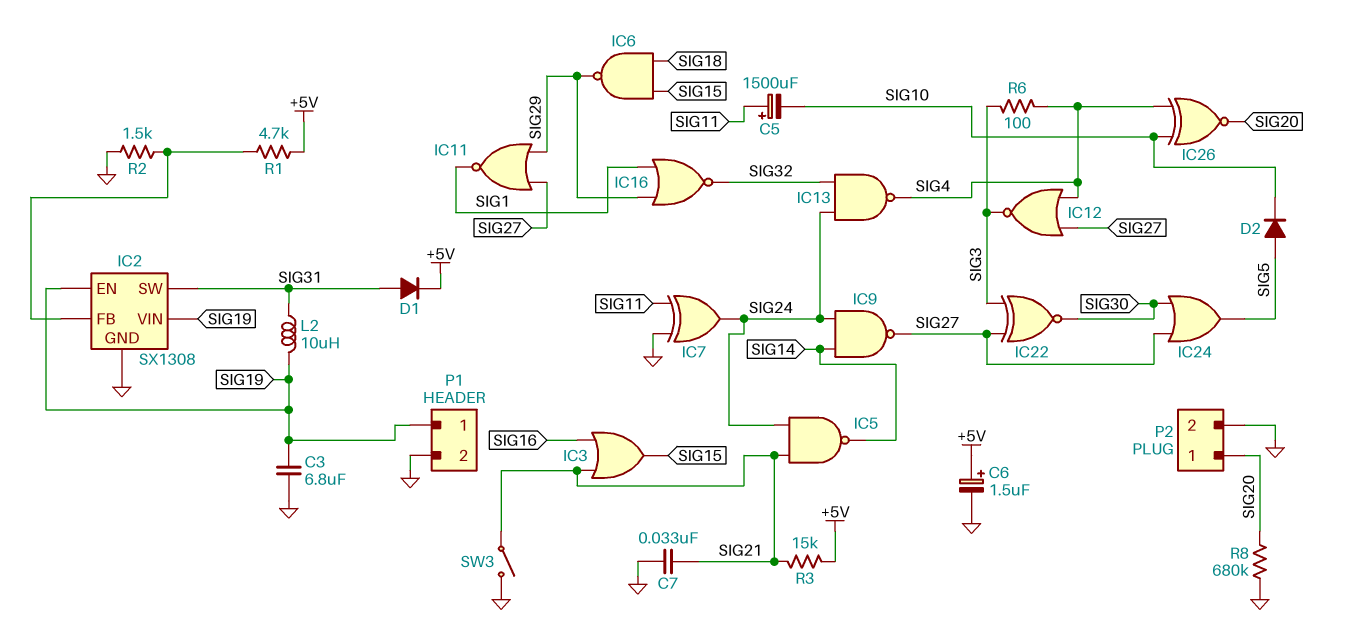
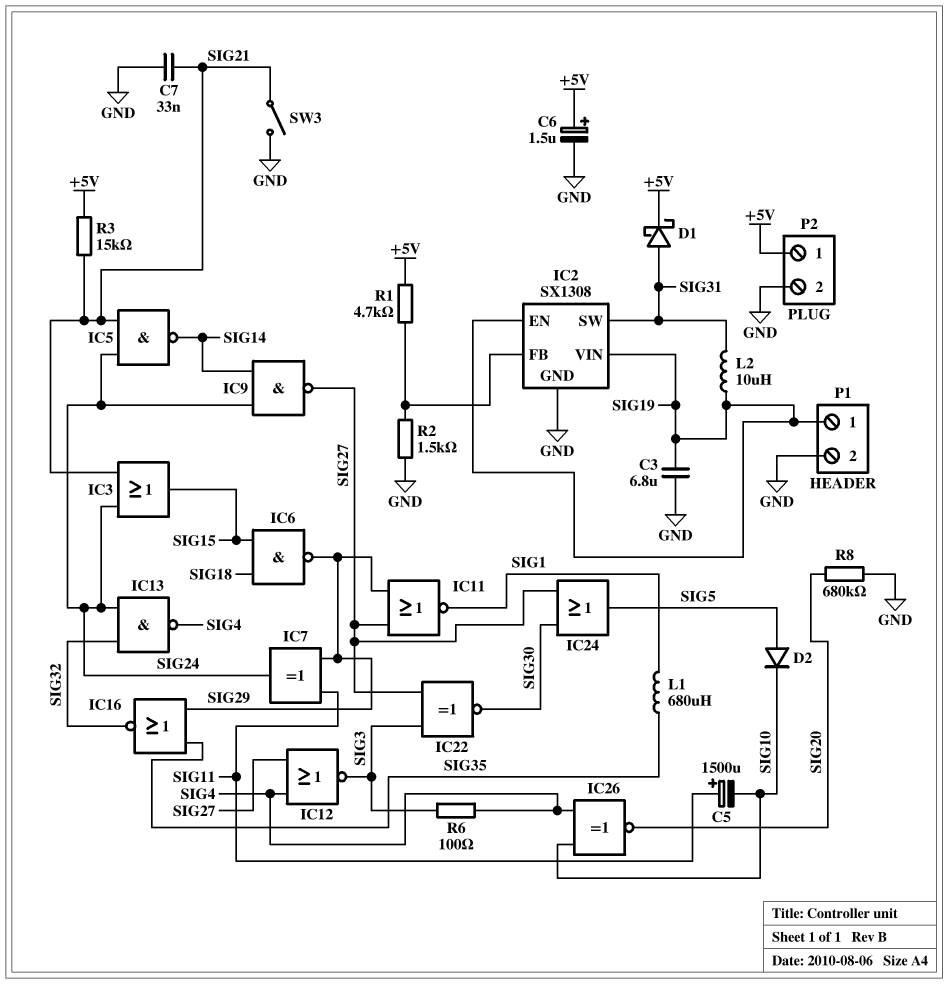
D1: diode (A SIG31, K +5V) -> schottky (A SIG31, K +5V)
IC3: OR (in SIG16, in SIG21, out SIG15) -> OR (in SIG21, in SIG24, out SIG15)
IC7: XOR (in GND, in SIG11, out SIG24) -> XOR (in SIG11, in SIG29, out SIG24)
IC16: NOR (in SIG1, in SIG29, out SIG32) -> NOR (in SIG29, in SIG35, out SIG32)
L1: none -> 680uH (SIG1, SIG35)
P2 pin 1: SIG20 -> +5V

